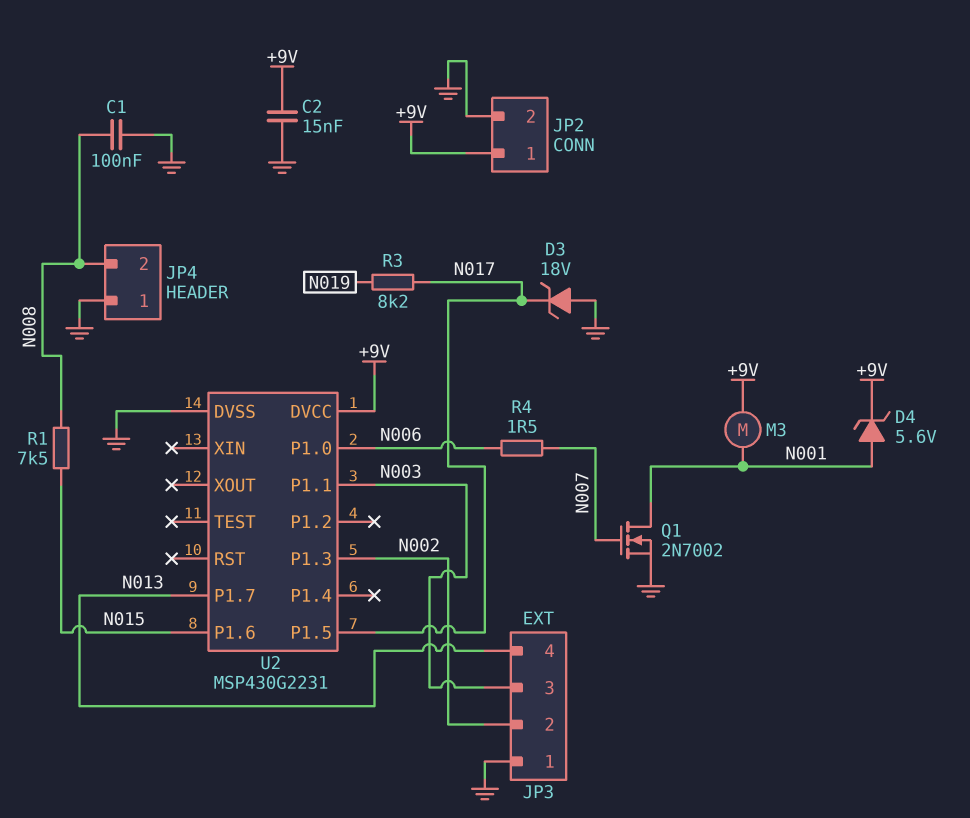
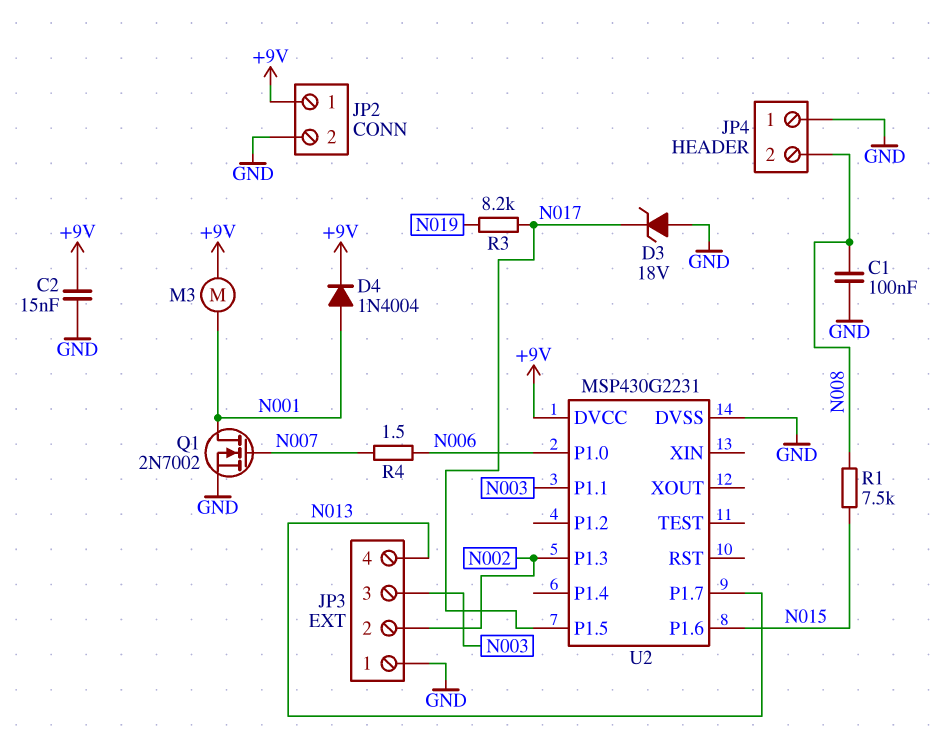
D4: zener 5.6V (A N001, K +9V) -> diode 1N4004 (A N001, K +9V)

